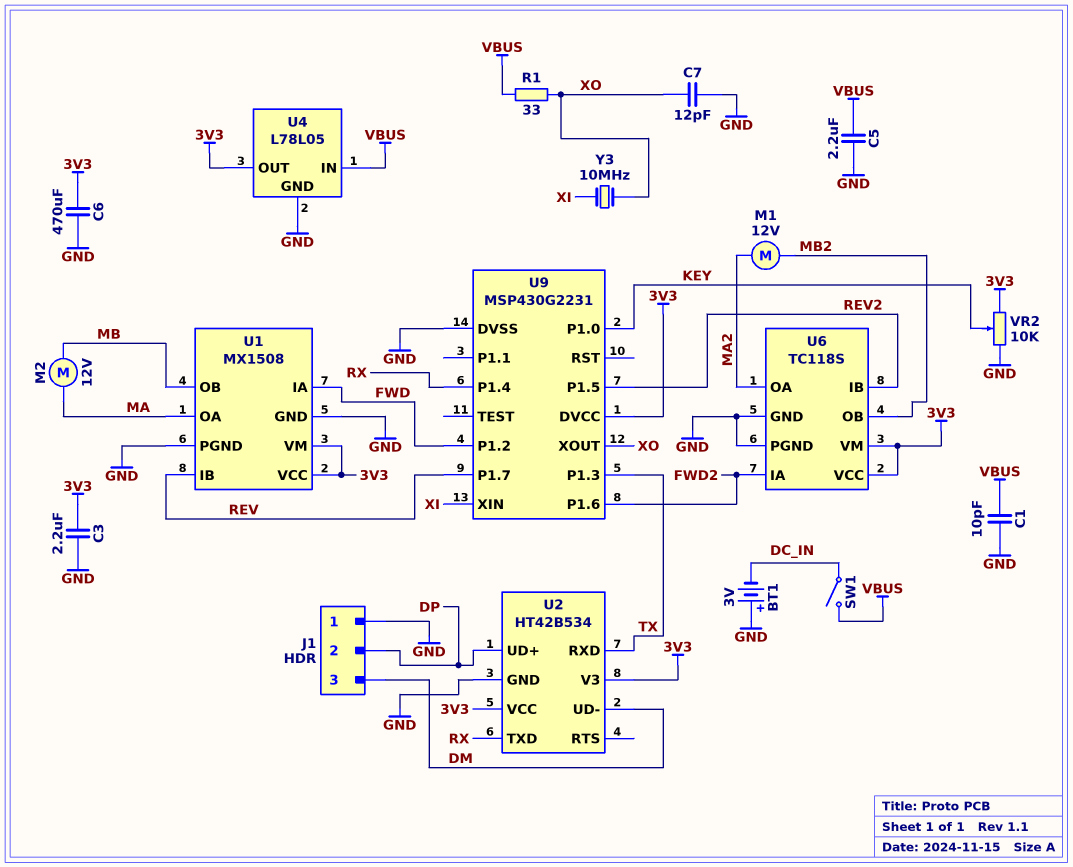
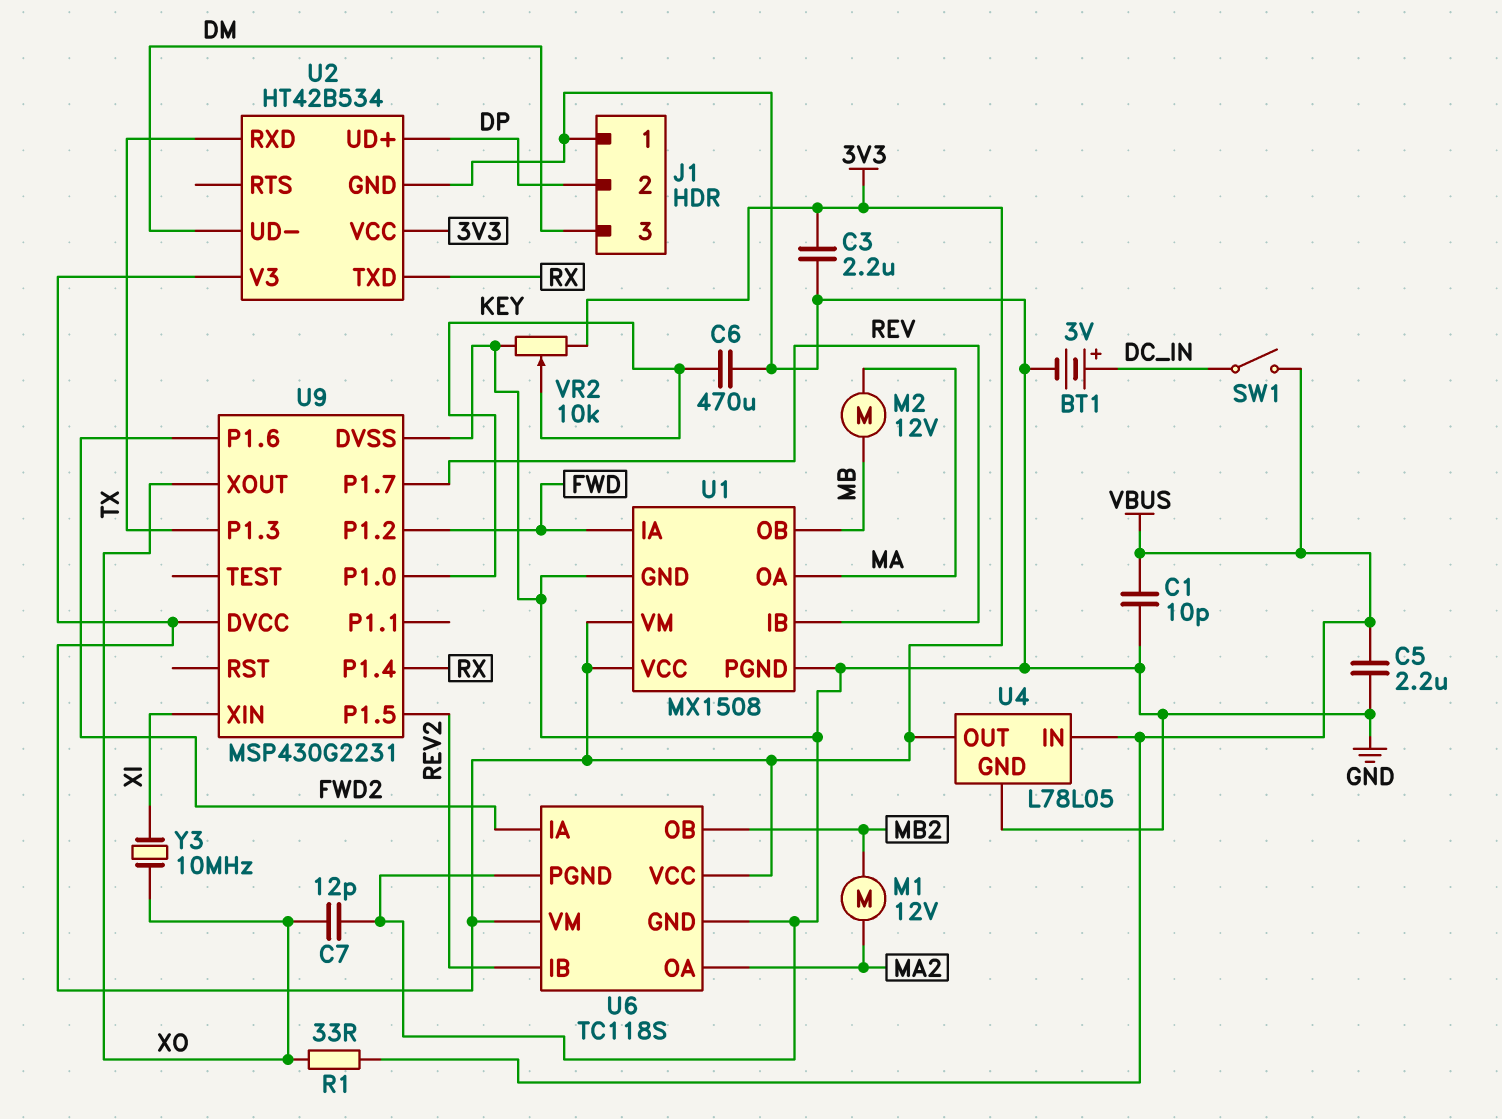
BT1: 3V (plus GND, minus DC_IN) -> 3V (plus DC_IN, minus GND)
C6: 470uF (3V3, GND) -> 470uF (GND, KEY)

